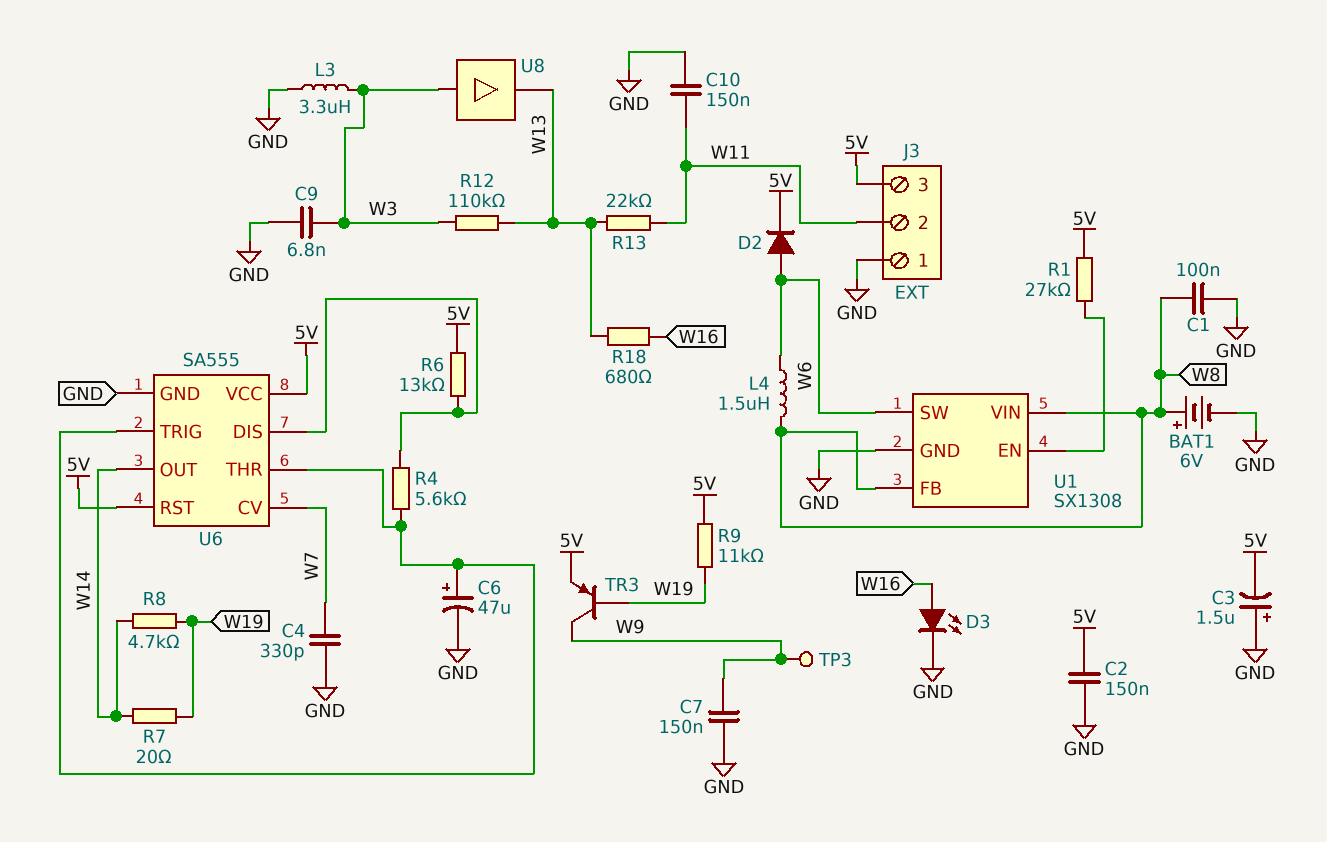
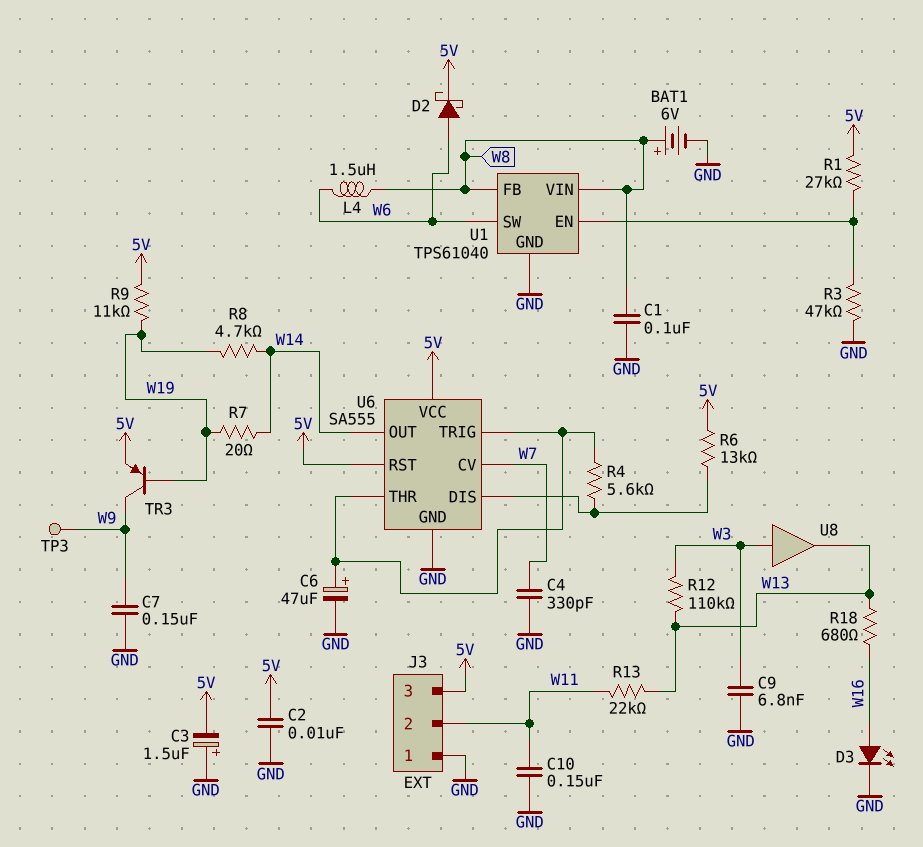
C2: 150nF (5V, GND) -> 10nF (5V, GND)
D2: diode (A W6, K 5V) -> schottky (A W6, K 5V)
L3: 3.3uH (GND, W3) -> none
R3: none -> 47k (GND, U1/EN)
U1: SX1308 -> TPS61040

